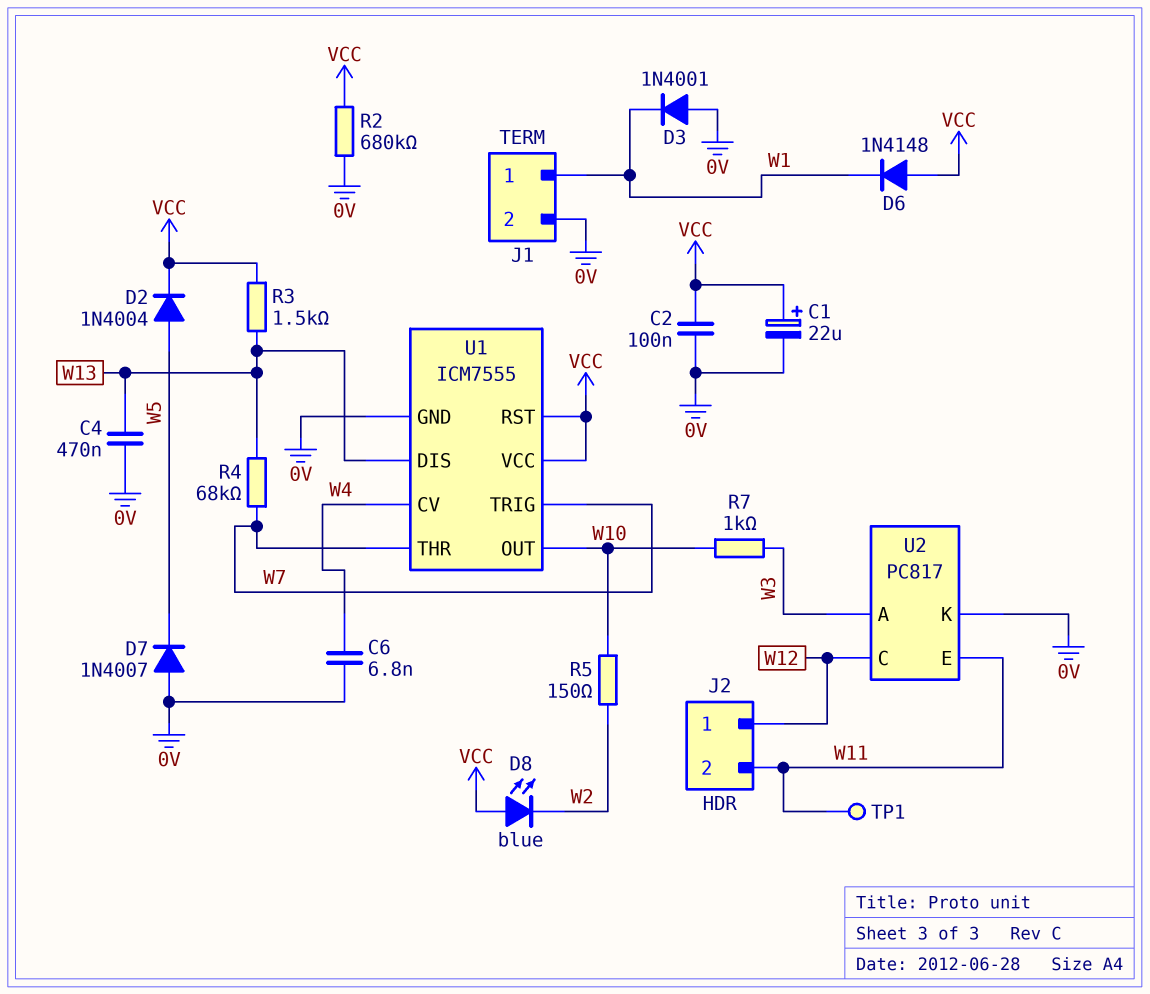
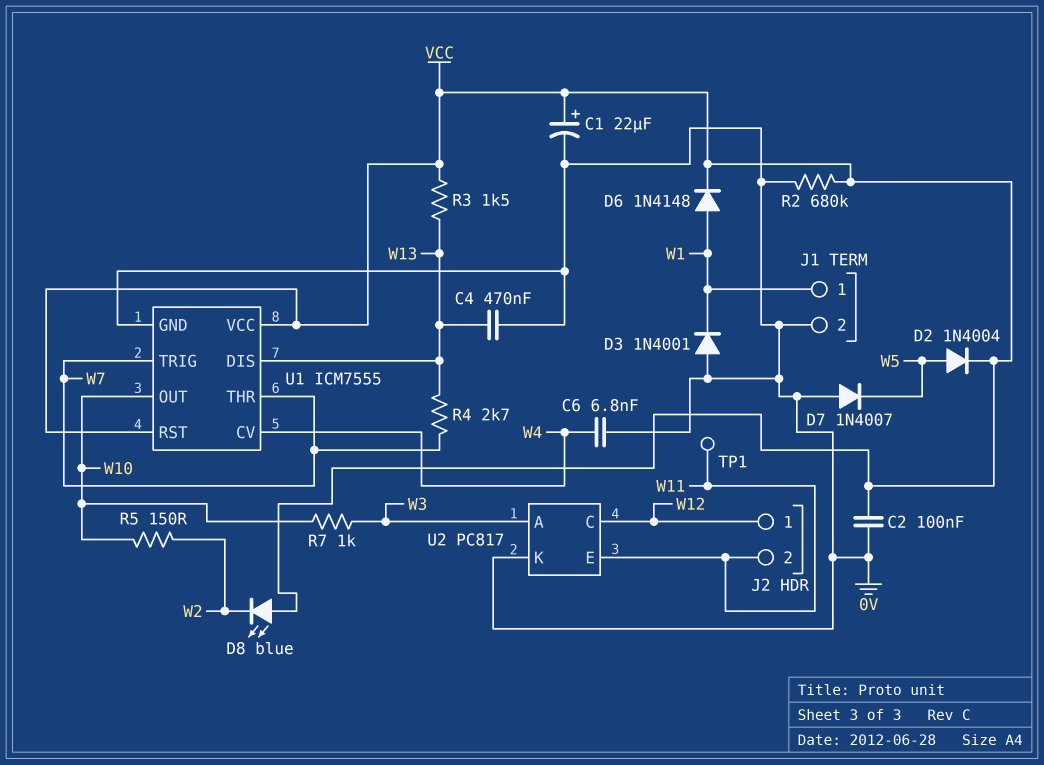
D6: diode 1N4148 (A VCC, K W1) -> diode 1N4148 (A W1, K VCC)
R4: 68k (W7, W13) -> 2.7k (W7, W13)

